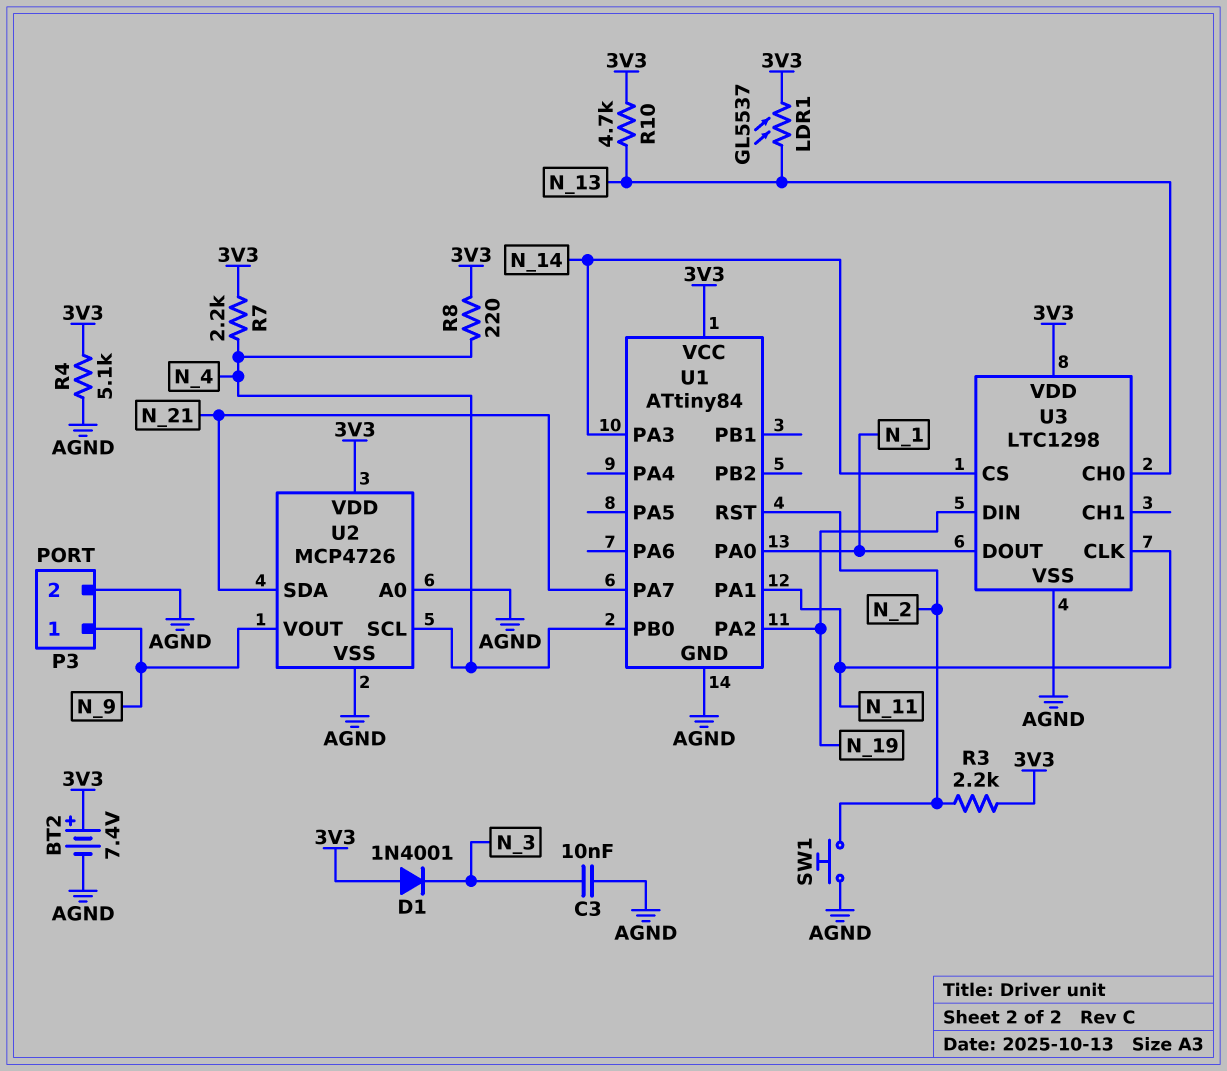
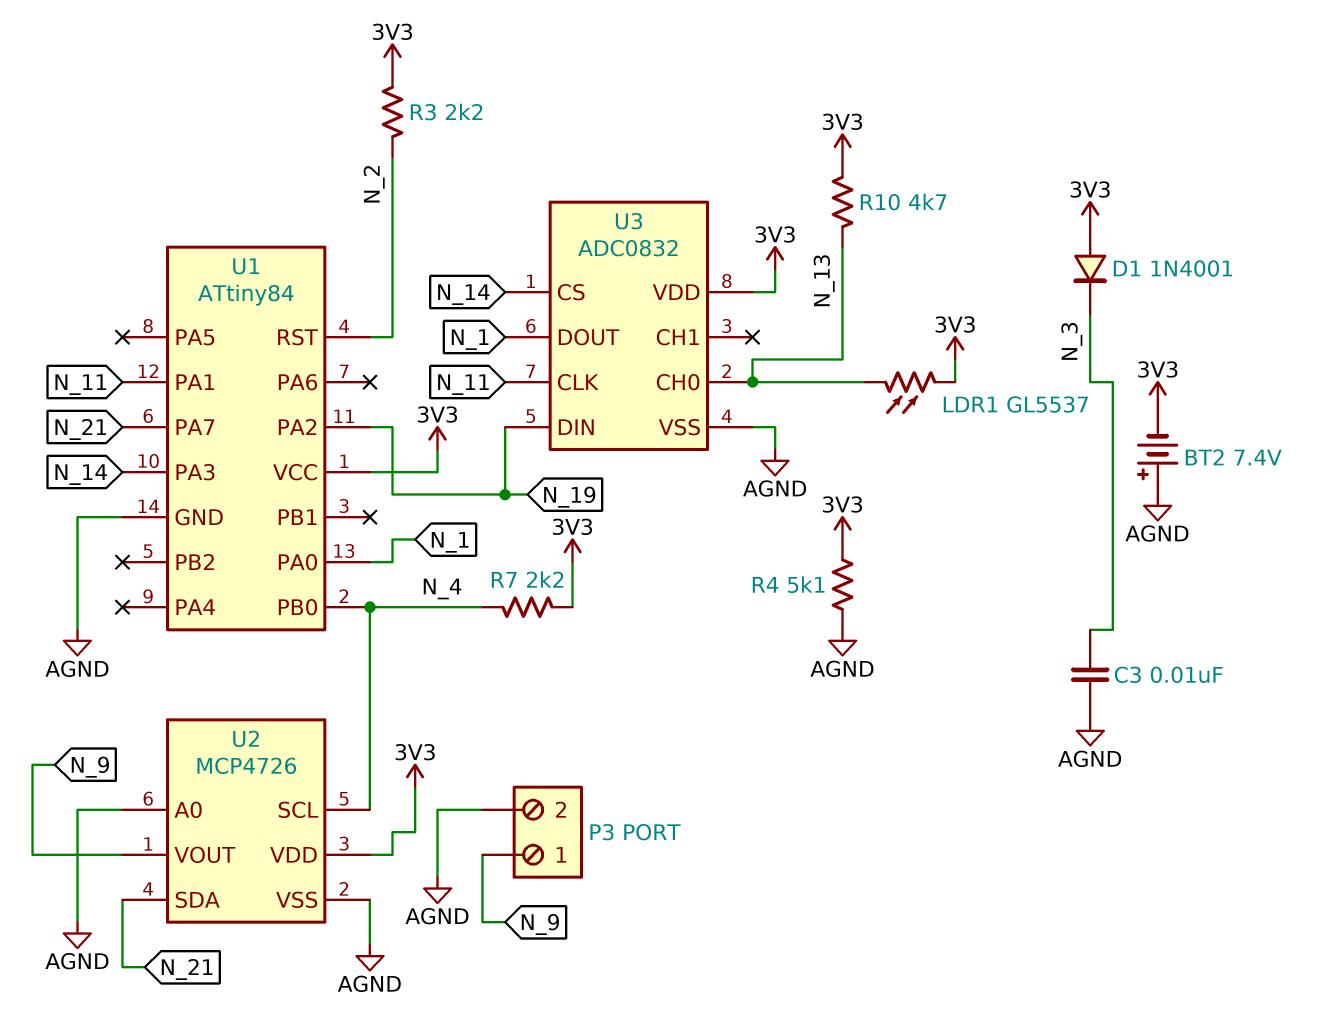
BT2: 7.4V (plus 3V3, minus AGND) -> 7.4V (plus AGND, minus 3V3)
R8: 220 (3V3, N_4) -> none
SW1: button (AGND, N_2) -> none
U3: LTC1298 -> ADC0832

